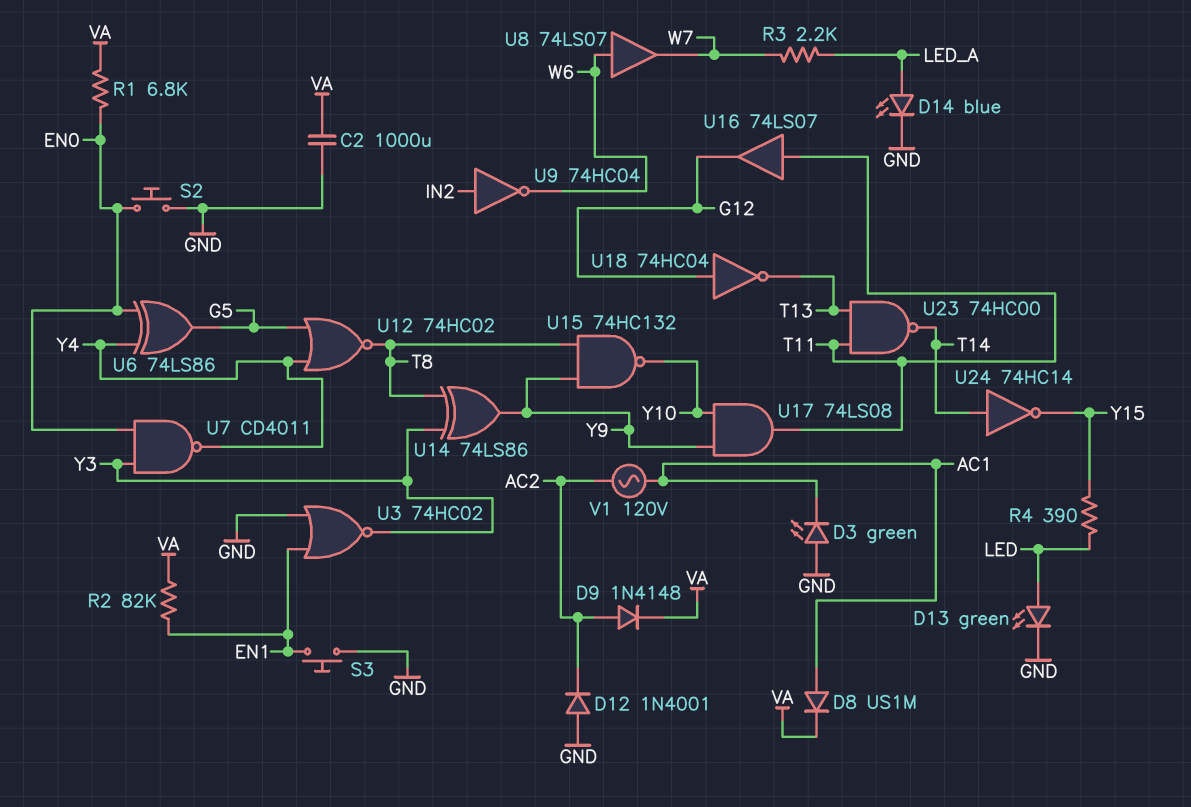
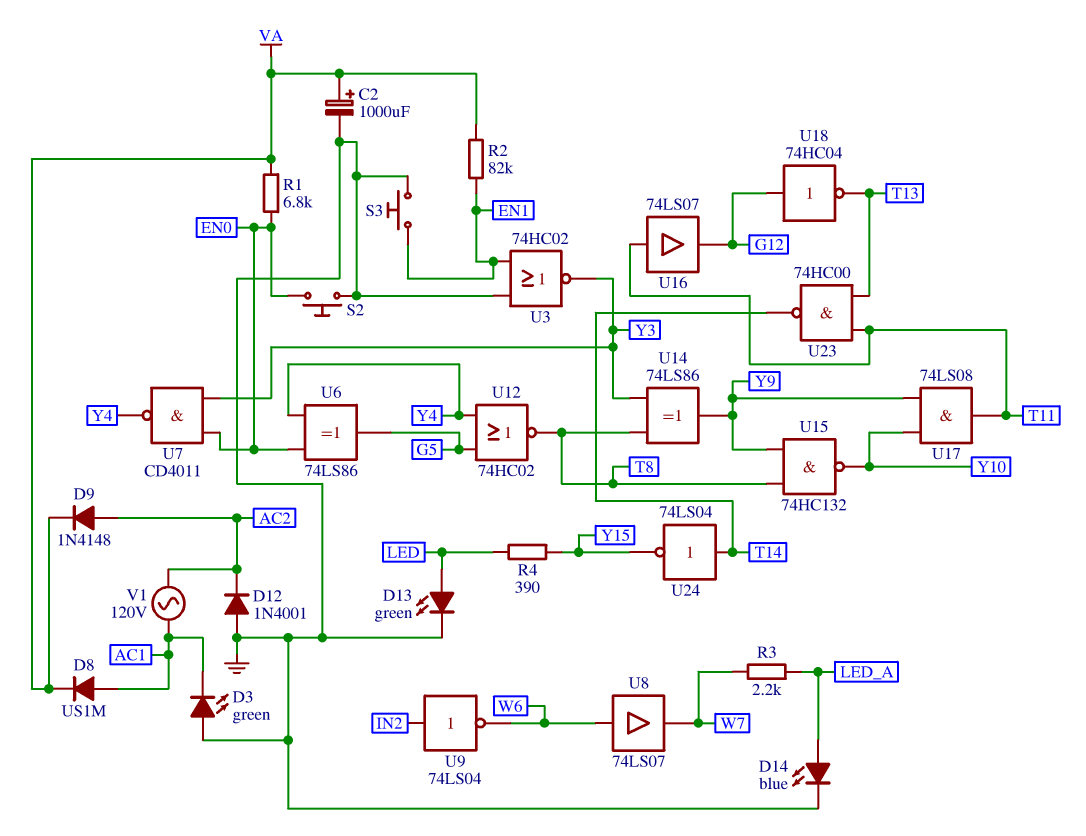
C2: 1000uF (GND, VA) -> 1000uF (plus VA, minus GND)
U9: NOT 74HC04 (in IN2, out W6) -> NOT 74LS04 (in IN2, out W6)
U24: NOT 74HC14 (in T14, out Y15) -> NOT 74LS04 (in T14, out Y15)

